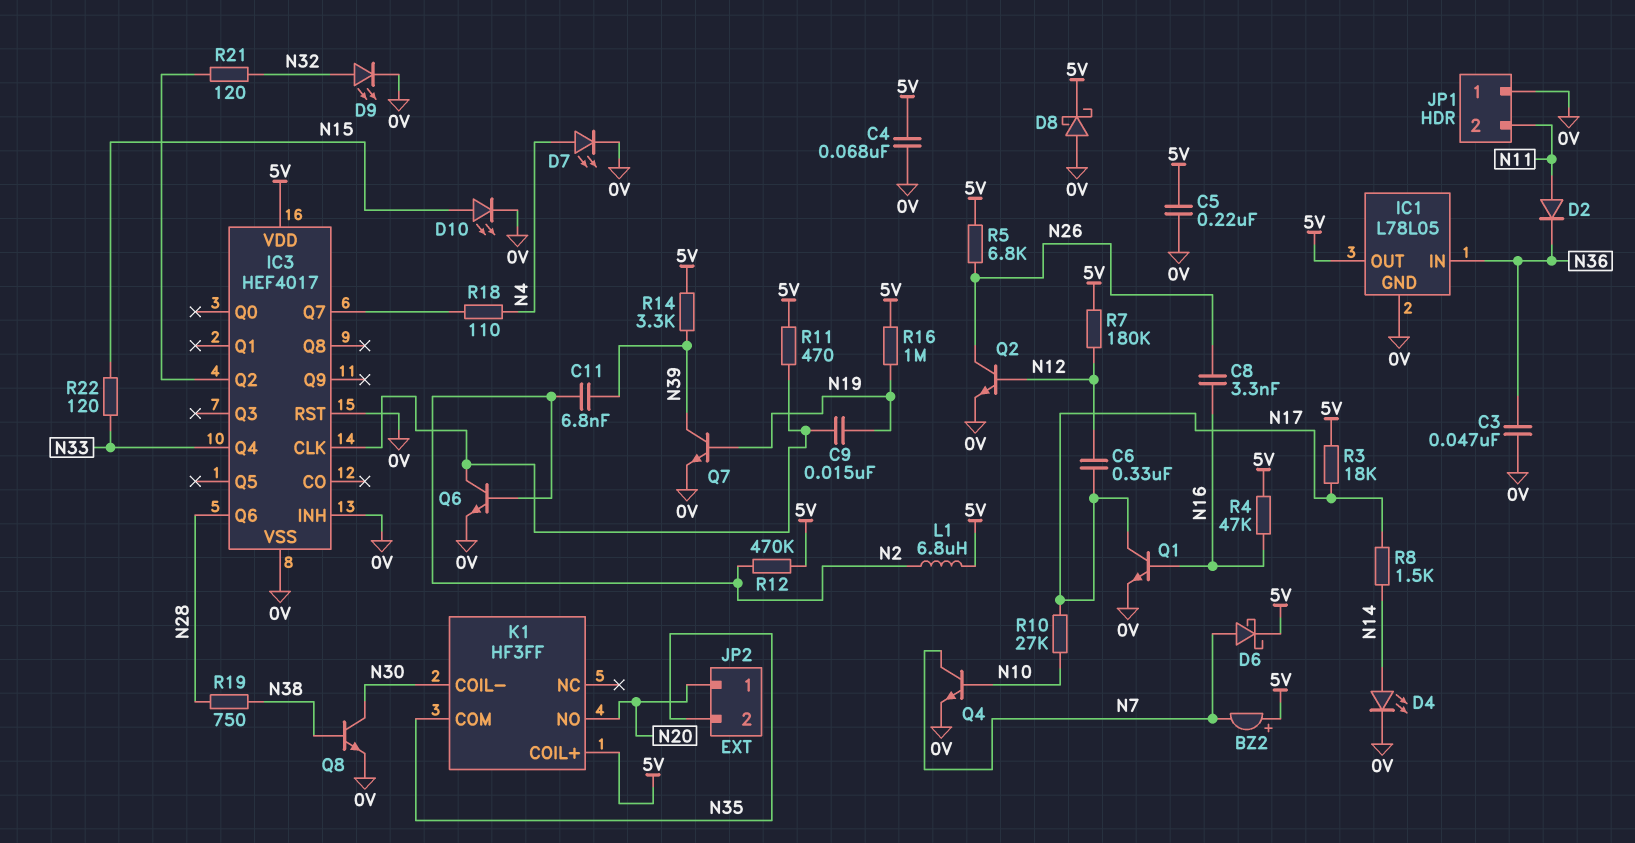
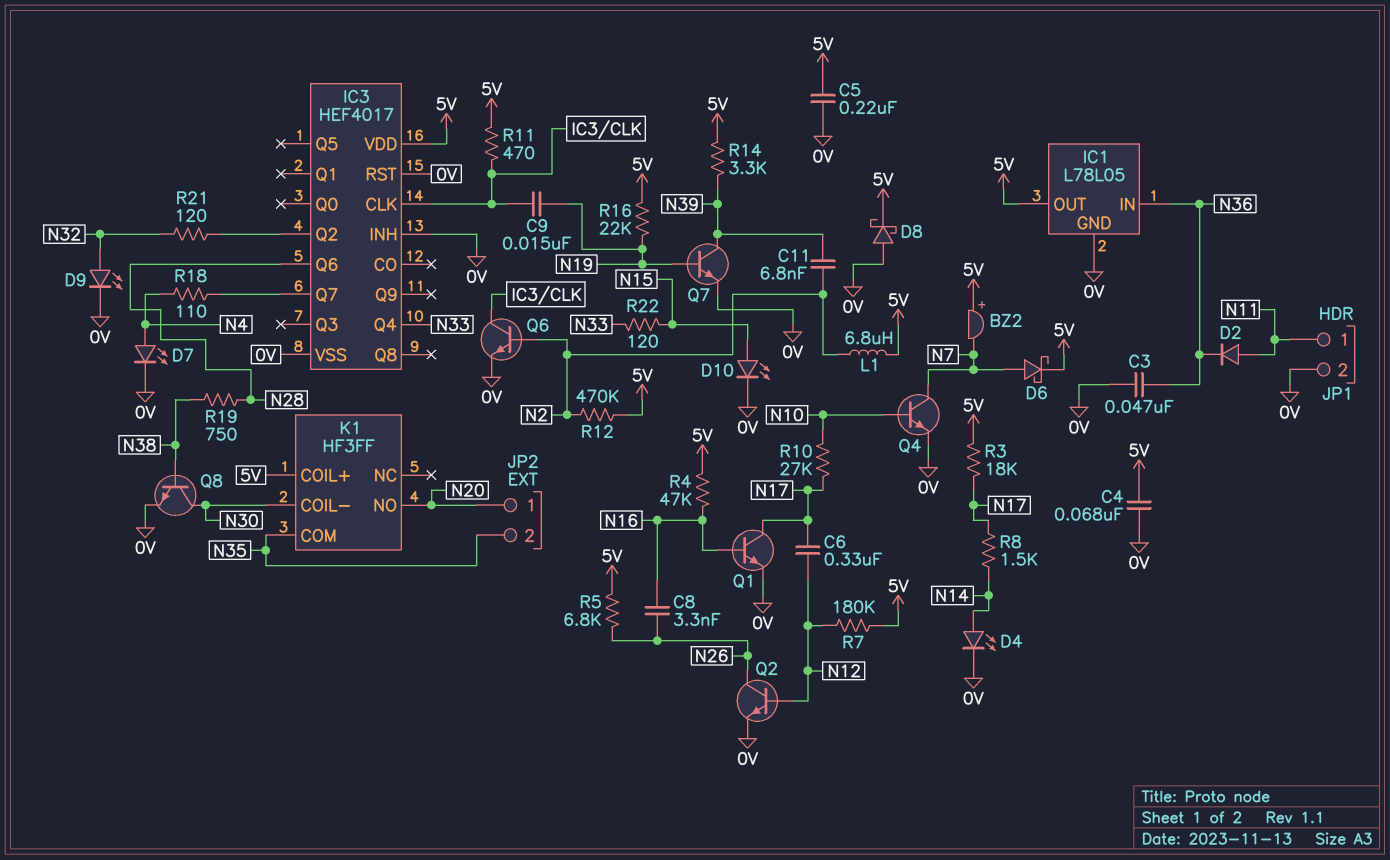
JP1 pin 1: 0V -> N11
JP1 pin 2: N11 -> 0V
R16: 1M (5V, N19) -> 22k (5V, N19)

